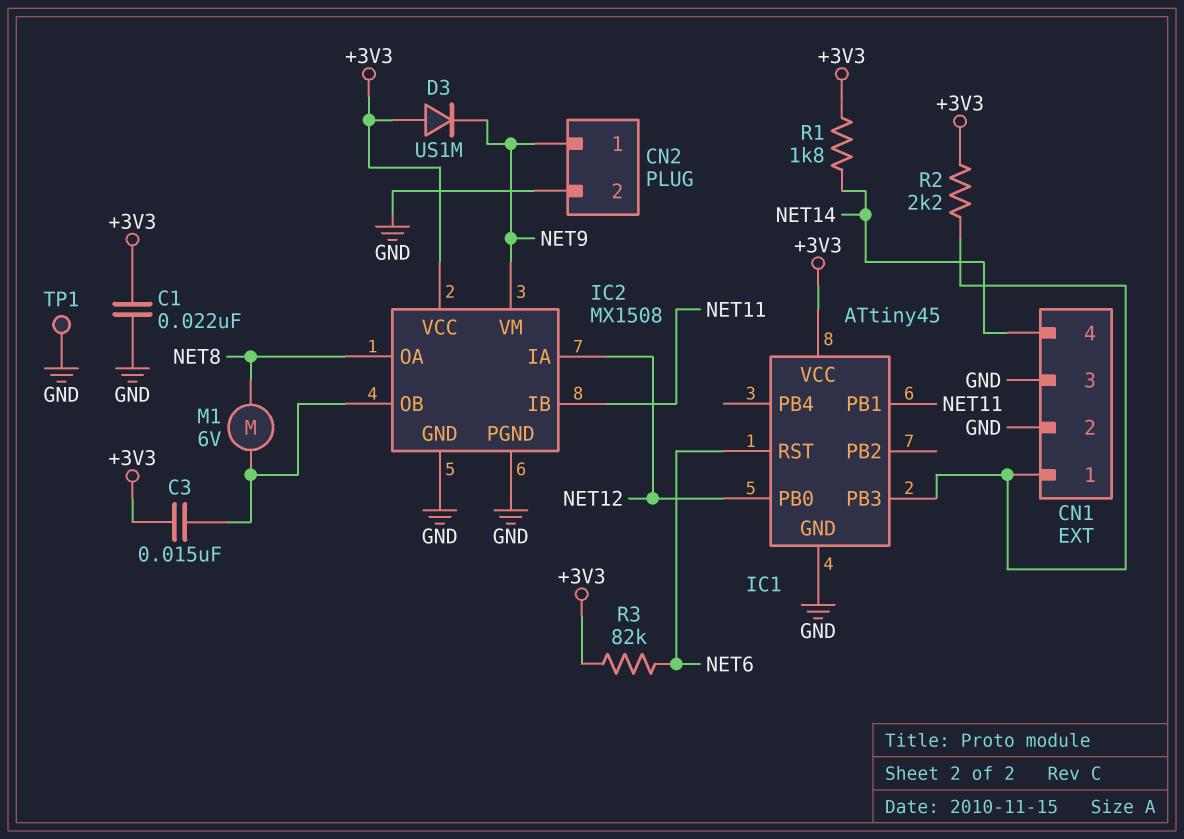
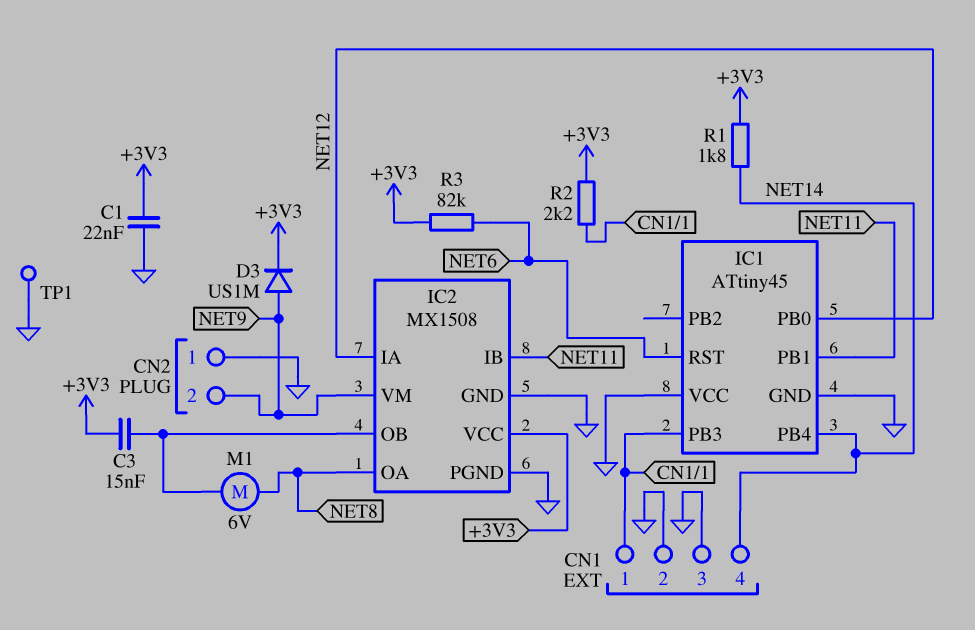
CN2 pin 1: NET9 -> GND
CN2 pin 2: GND -> NET9
D3: diode US1M (A +3V3, K NET9) -> diode US1M (A NET9, K +3V3)
IC1 pin PB4: none -> NET14
IC1 pin VCC: +3V3 -> GND

